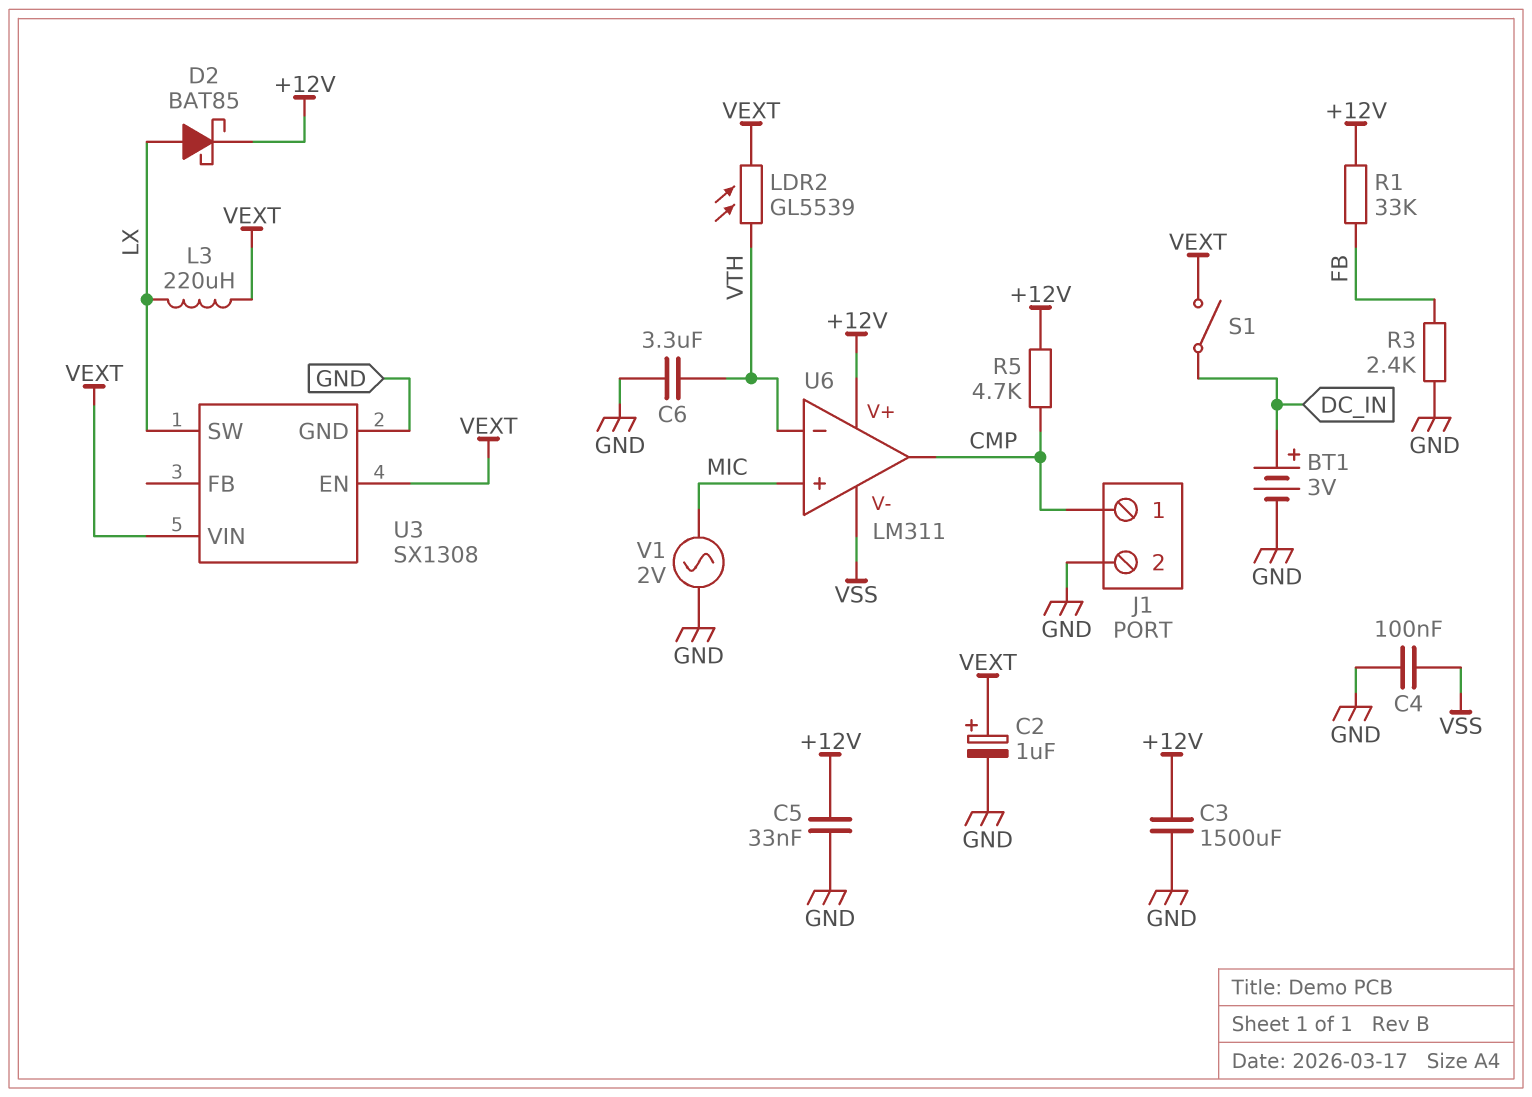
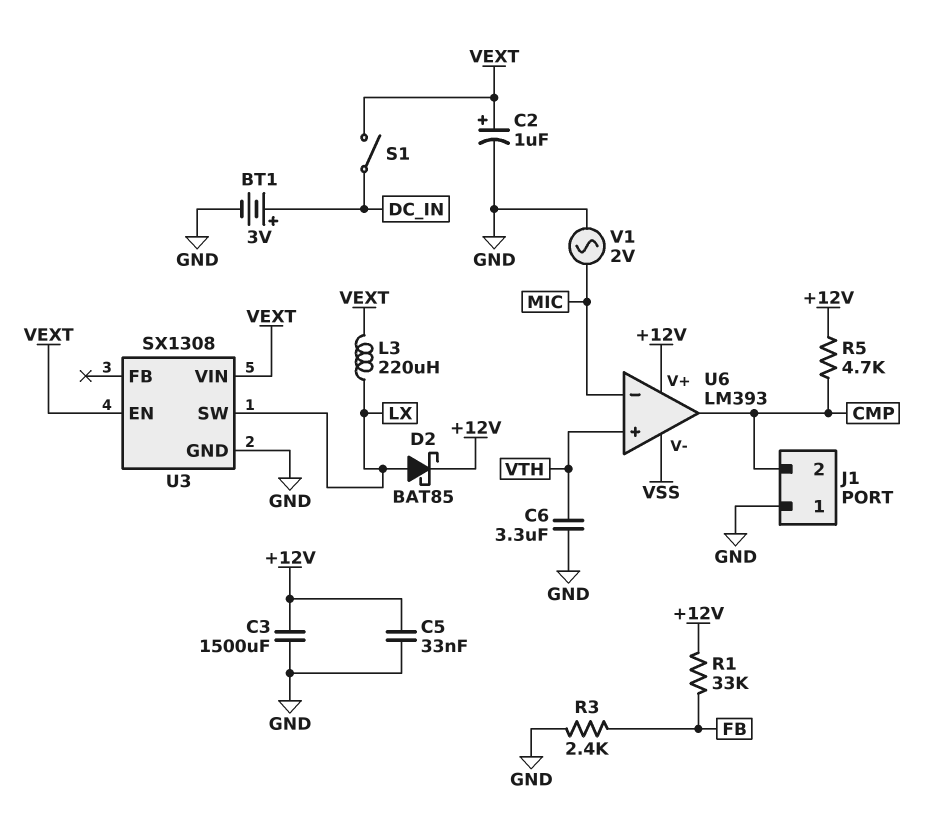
C4: 100nF (GND, VSS) -> none
J1 pin 1: CMP -> GND
J1 pin 2: GND -> CMP
LDR2: GL5539 (VEXT, VTH) -> none
U6: LM311 -> LM393
U6 pin in+: MIC -> VTH
U6 pin in-: VTH -> MIC

